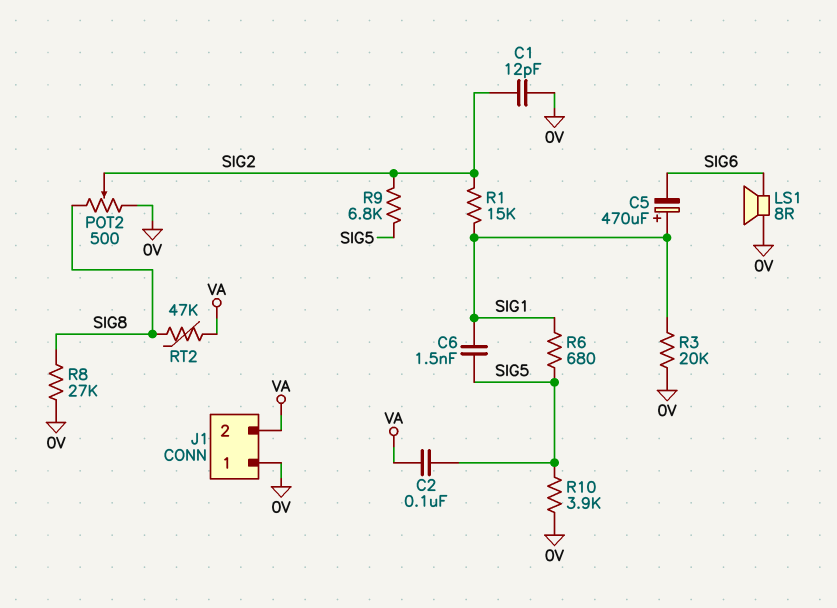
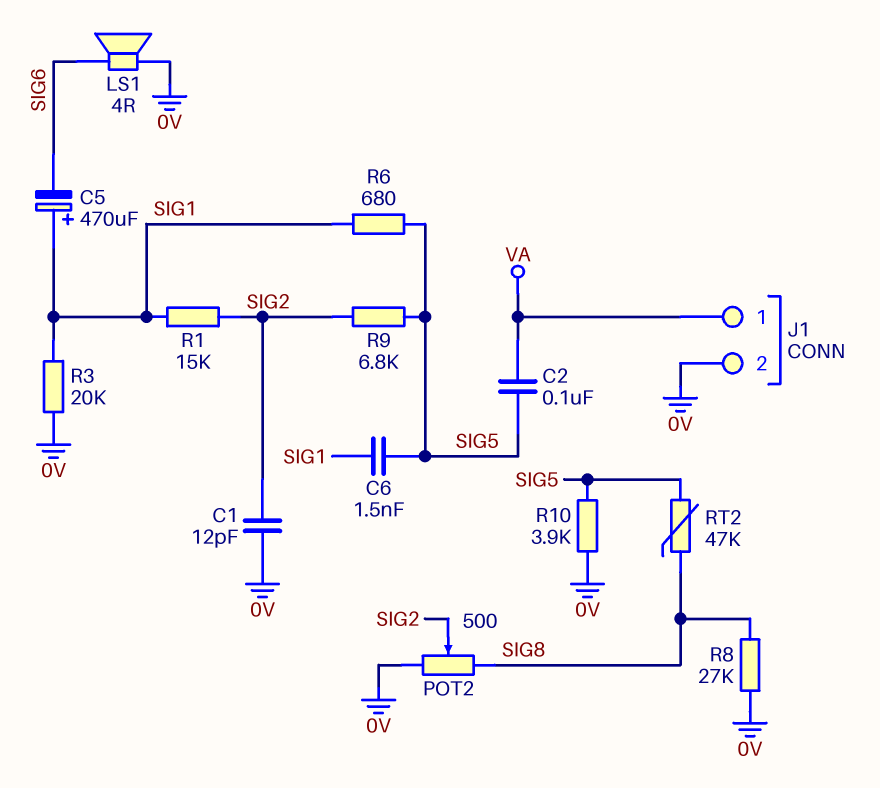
J1 pin 1: 0V -> VA
J1 pin 2: VA -> 0V
LS1: speaker 8R (0V, SIG6) -> speaker 4R (0V, SIG6)
RT2: 47k (SIG8, VA) -> 47k (SIG5, SIG8)

